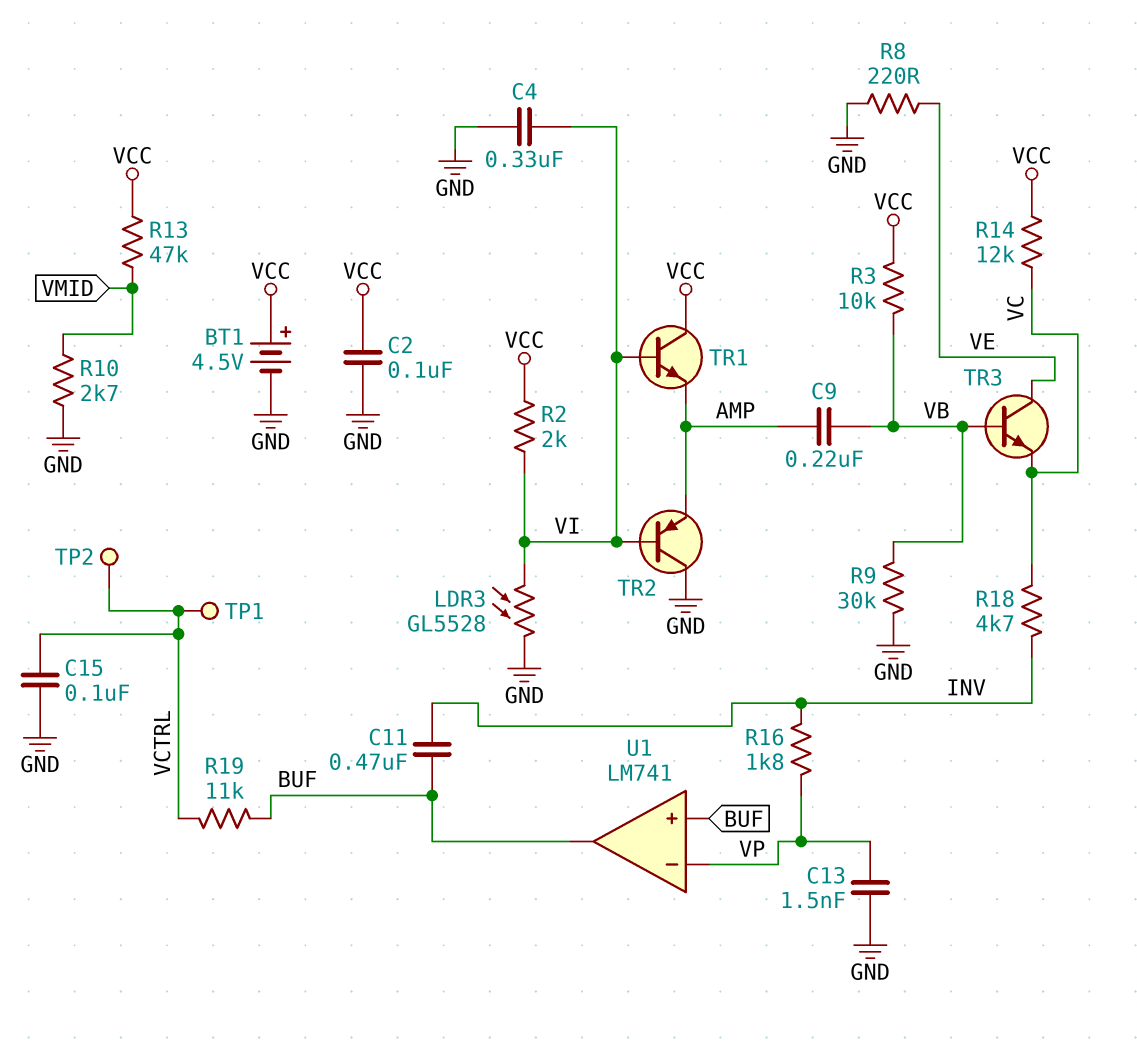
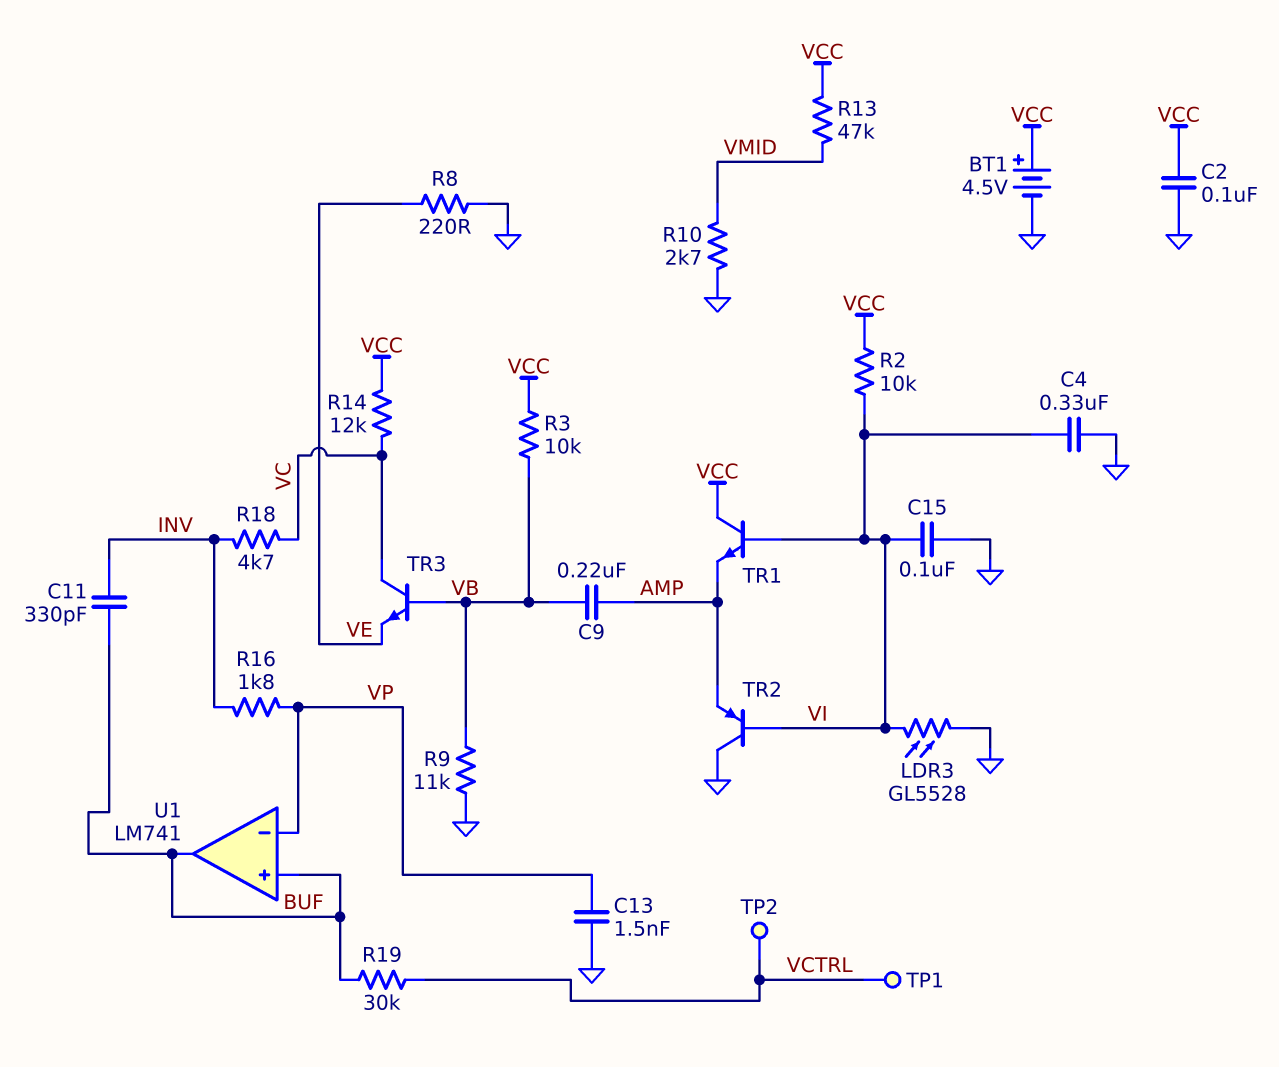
C11: 470nF (BUF, INV) -> 330pF (BUF, INV)
C15: 100nF (GND, VCTRL) -> 100nF (GND, VI)
R2: 2k (VCC, VI) -> 10k (VCC, VI)
R9: 30k (GND, VB) -> 11k (GND, VB)
R19: 11k (BUF, VCTRL) -> 30k (BUF, VCTRL)
TR3: NPN (B VB, C VE, E VC) -> NPN (B VB, C VC, E VE)

